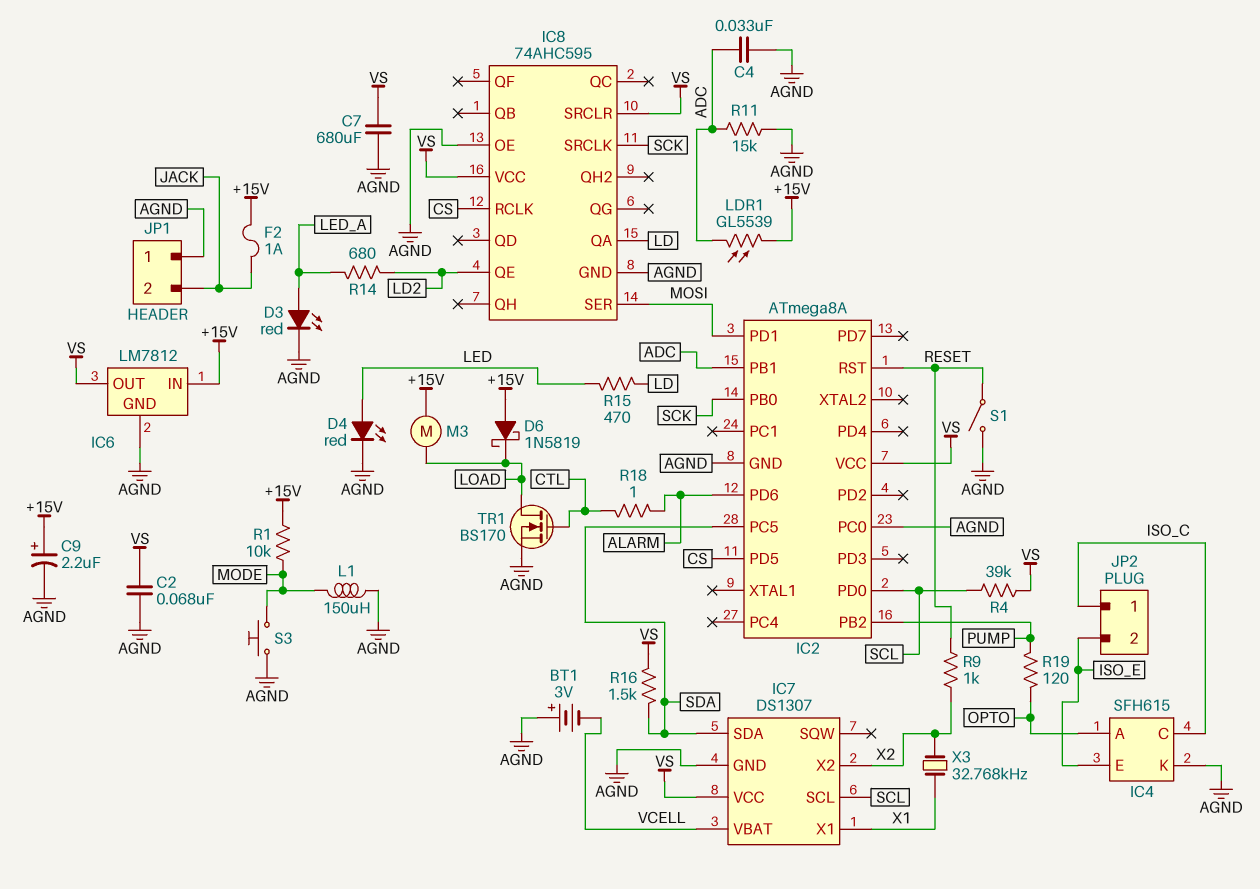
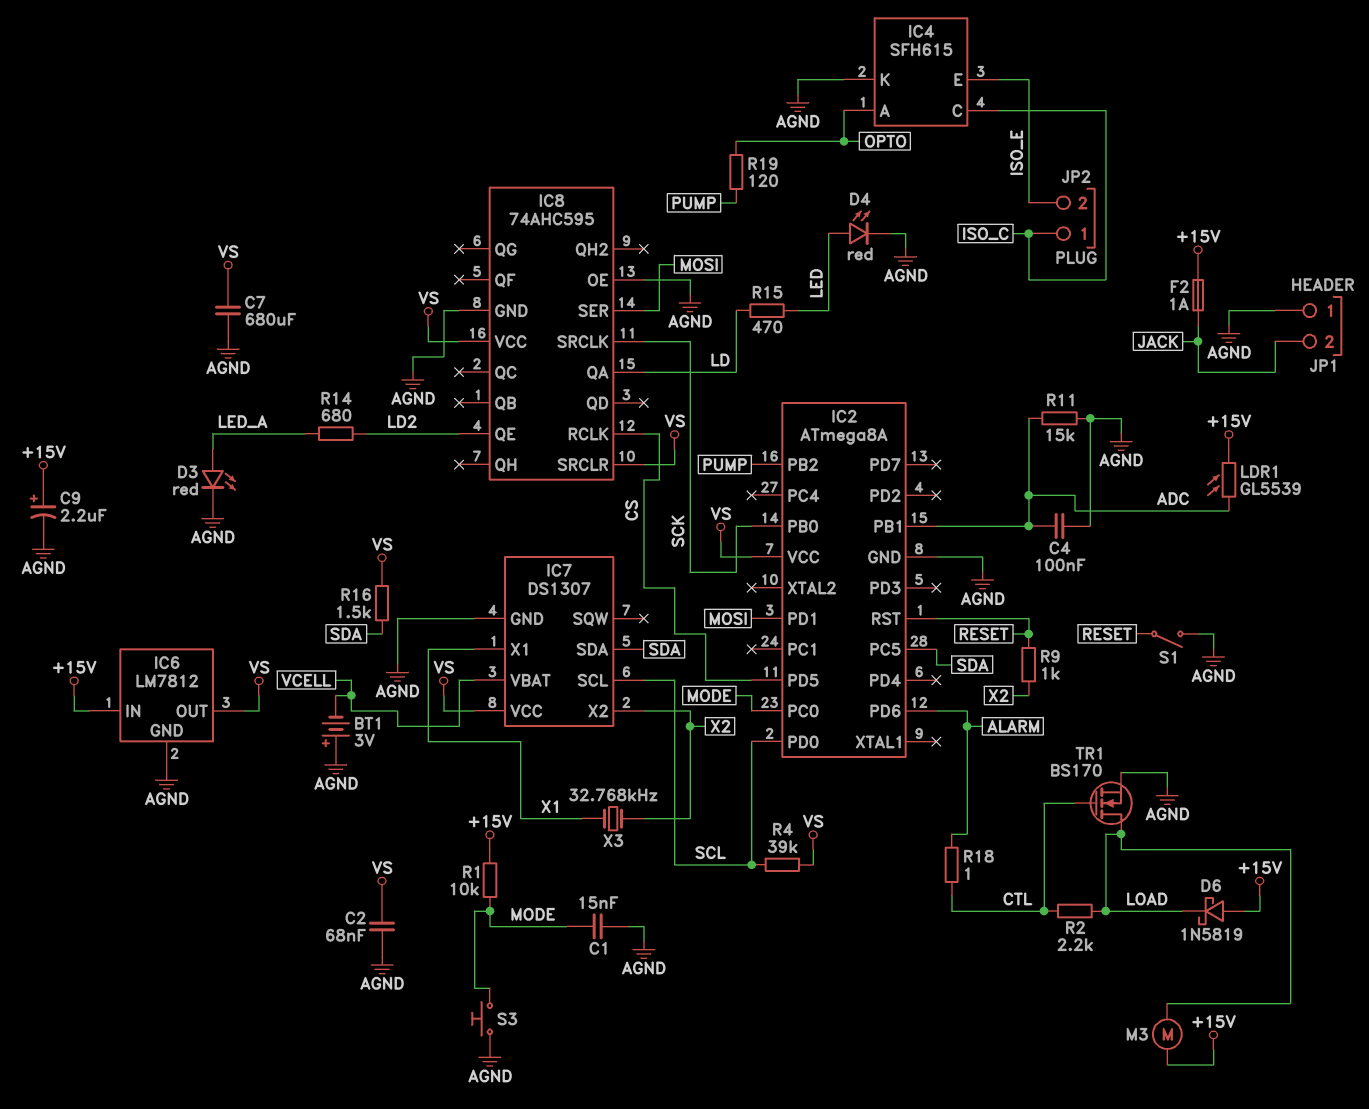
C1: none -> 15nF (AGND, MODE)
C4: 33nF (ADC, AGND) -> 100nF (ADC, AGND)
IC2 pin PC0: AGND -> MODE
L1: 150uH (AGND, MODE) -> none
R2: none -> 2.2k (CTL, LOAD)

